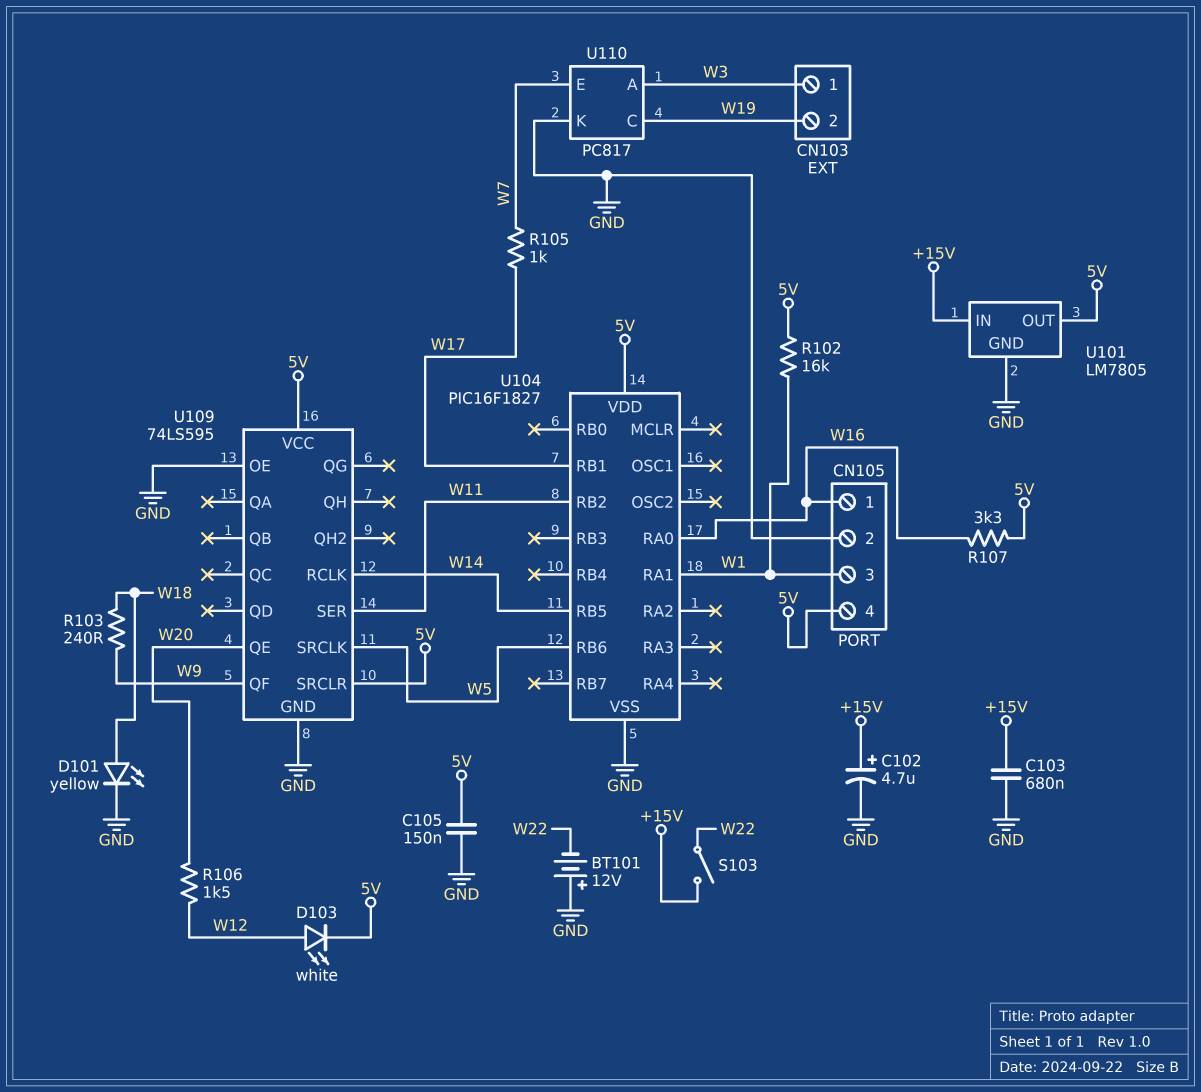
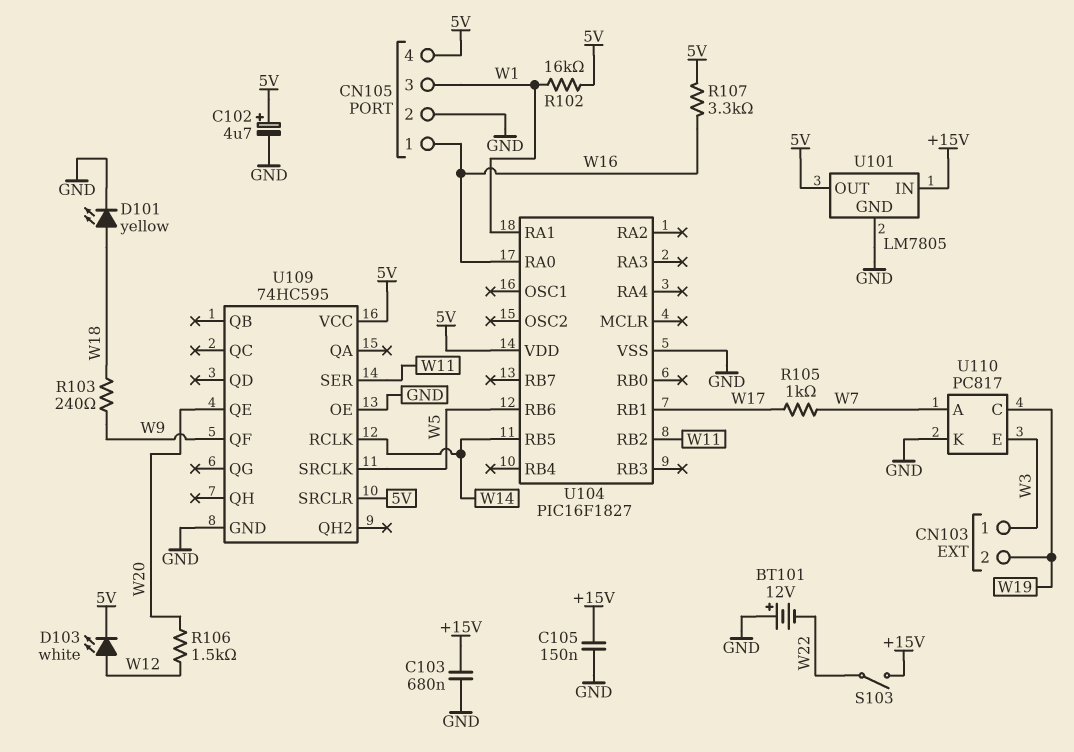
C102: 4.7uF (plus +15V, minus GND) -> 4.7uF (plus 5V, minus GND)
C105: 150nF (5V, GND) -> 150nF (+15V, GND)
U109: 74LS595 -> 74HC595
U110 pin A: W3 -> W7
U110 pin E: W7 -> W3

